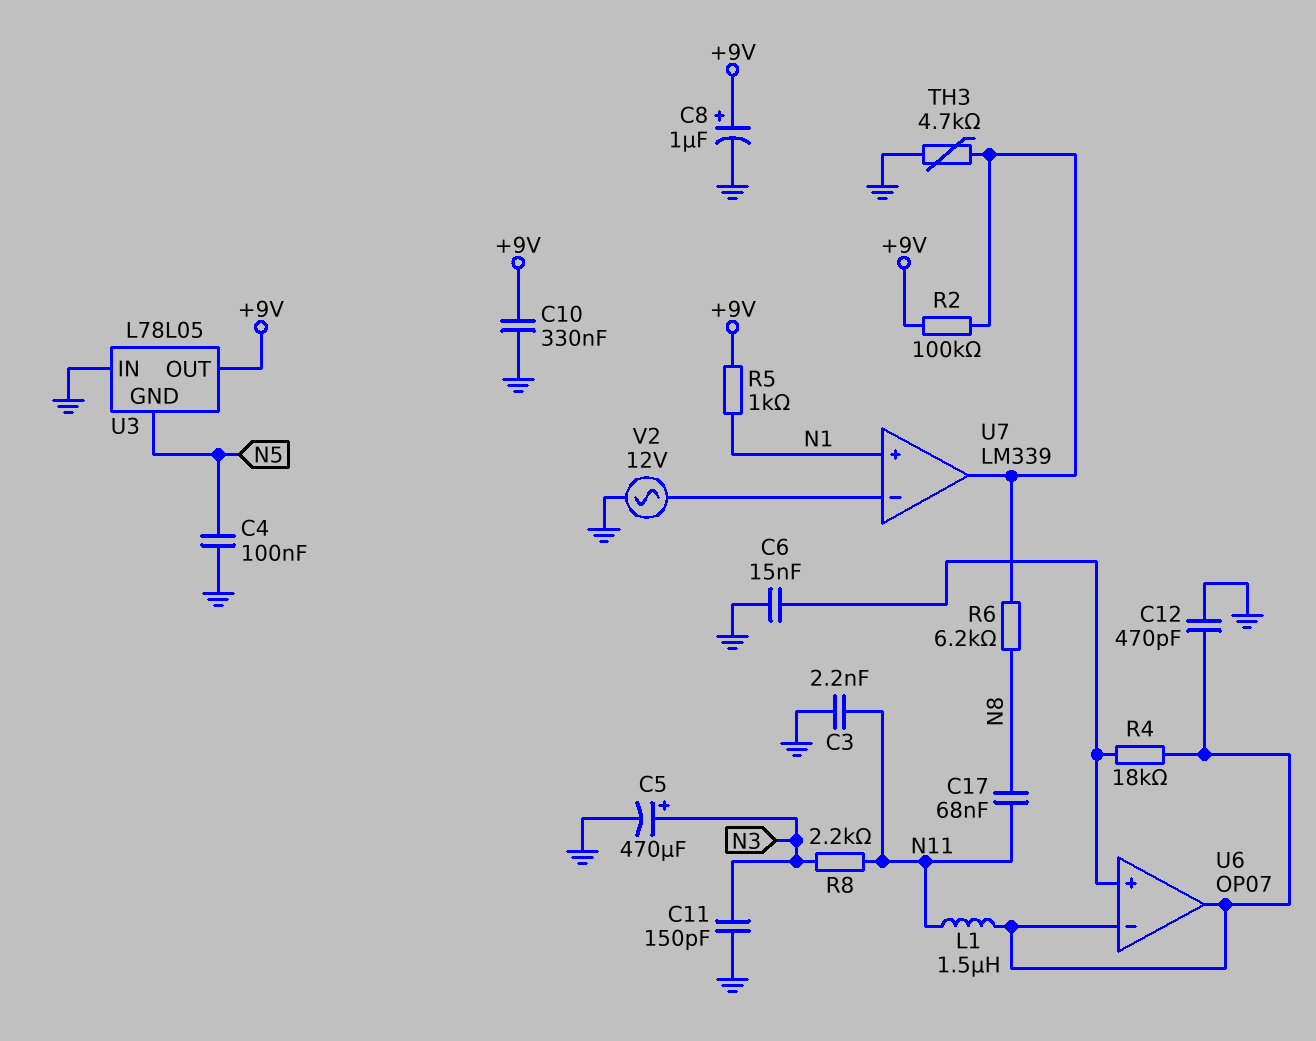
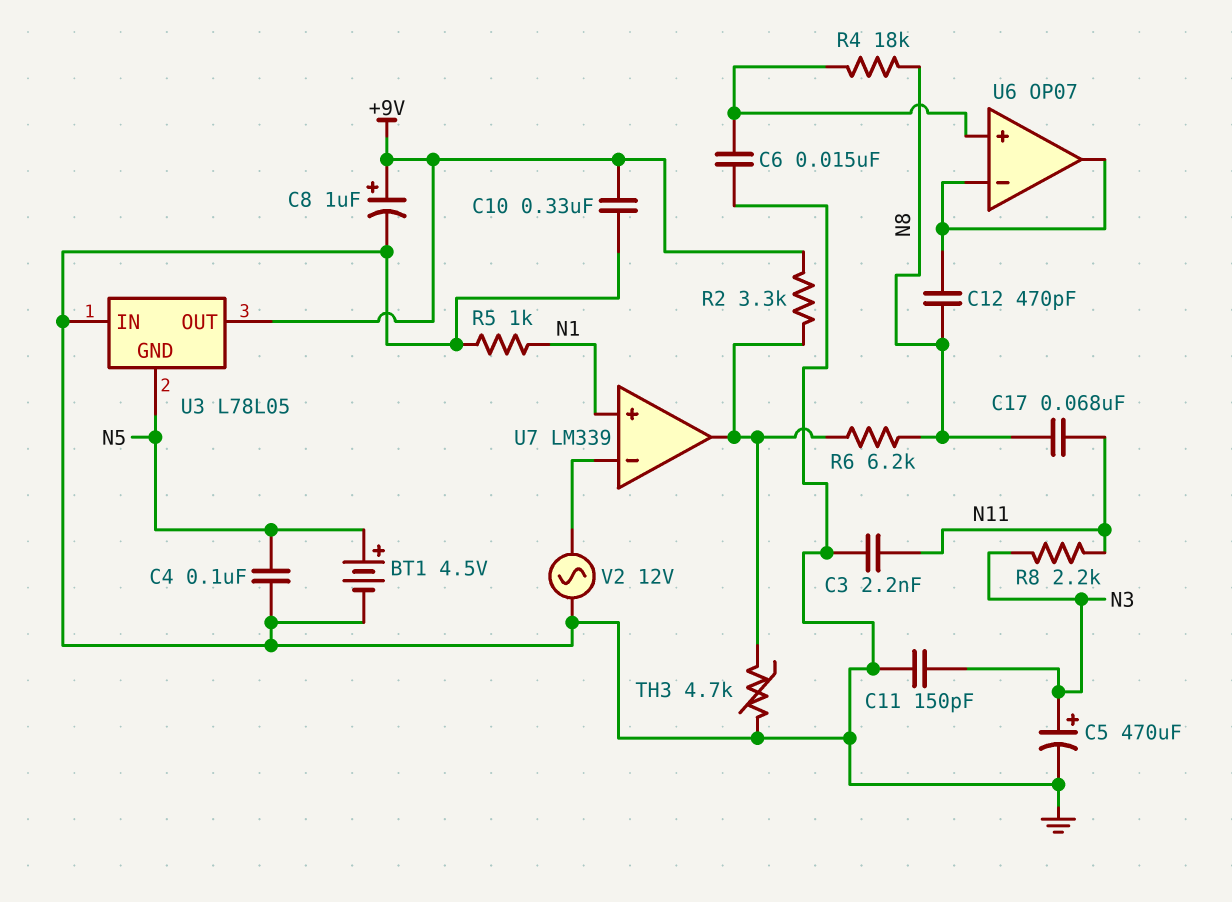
BT1: none -> 4.5V (plus N5, minus GND)
C12: 470pF (GND, U6/in-) -> 470pF (N8, U6/in-)
L1: 1.5uH (N11, U6/in-) -> none
R2: 100k (+9V, U7/out) -> 3.3k (+9V, U7/out)
R4: 18k (U6/in+, U6/in-) -> 18k (N8, U6/in+)
R5: 1k (+9V, N1) -> 1k (GND, N1)

